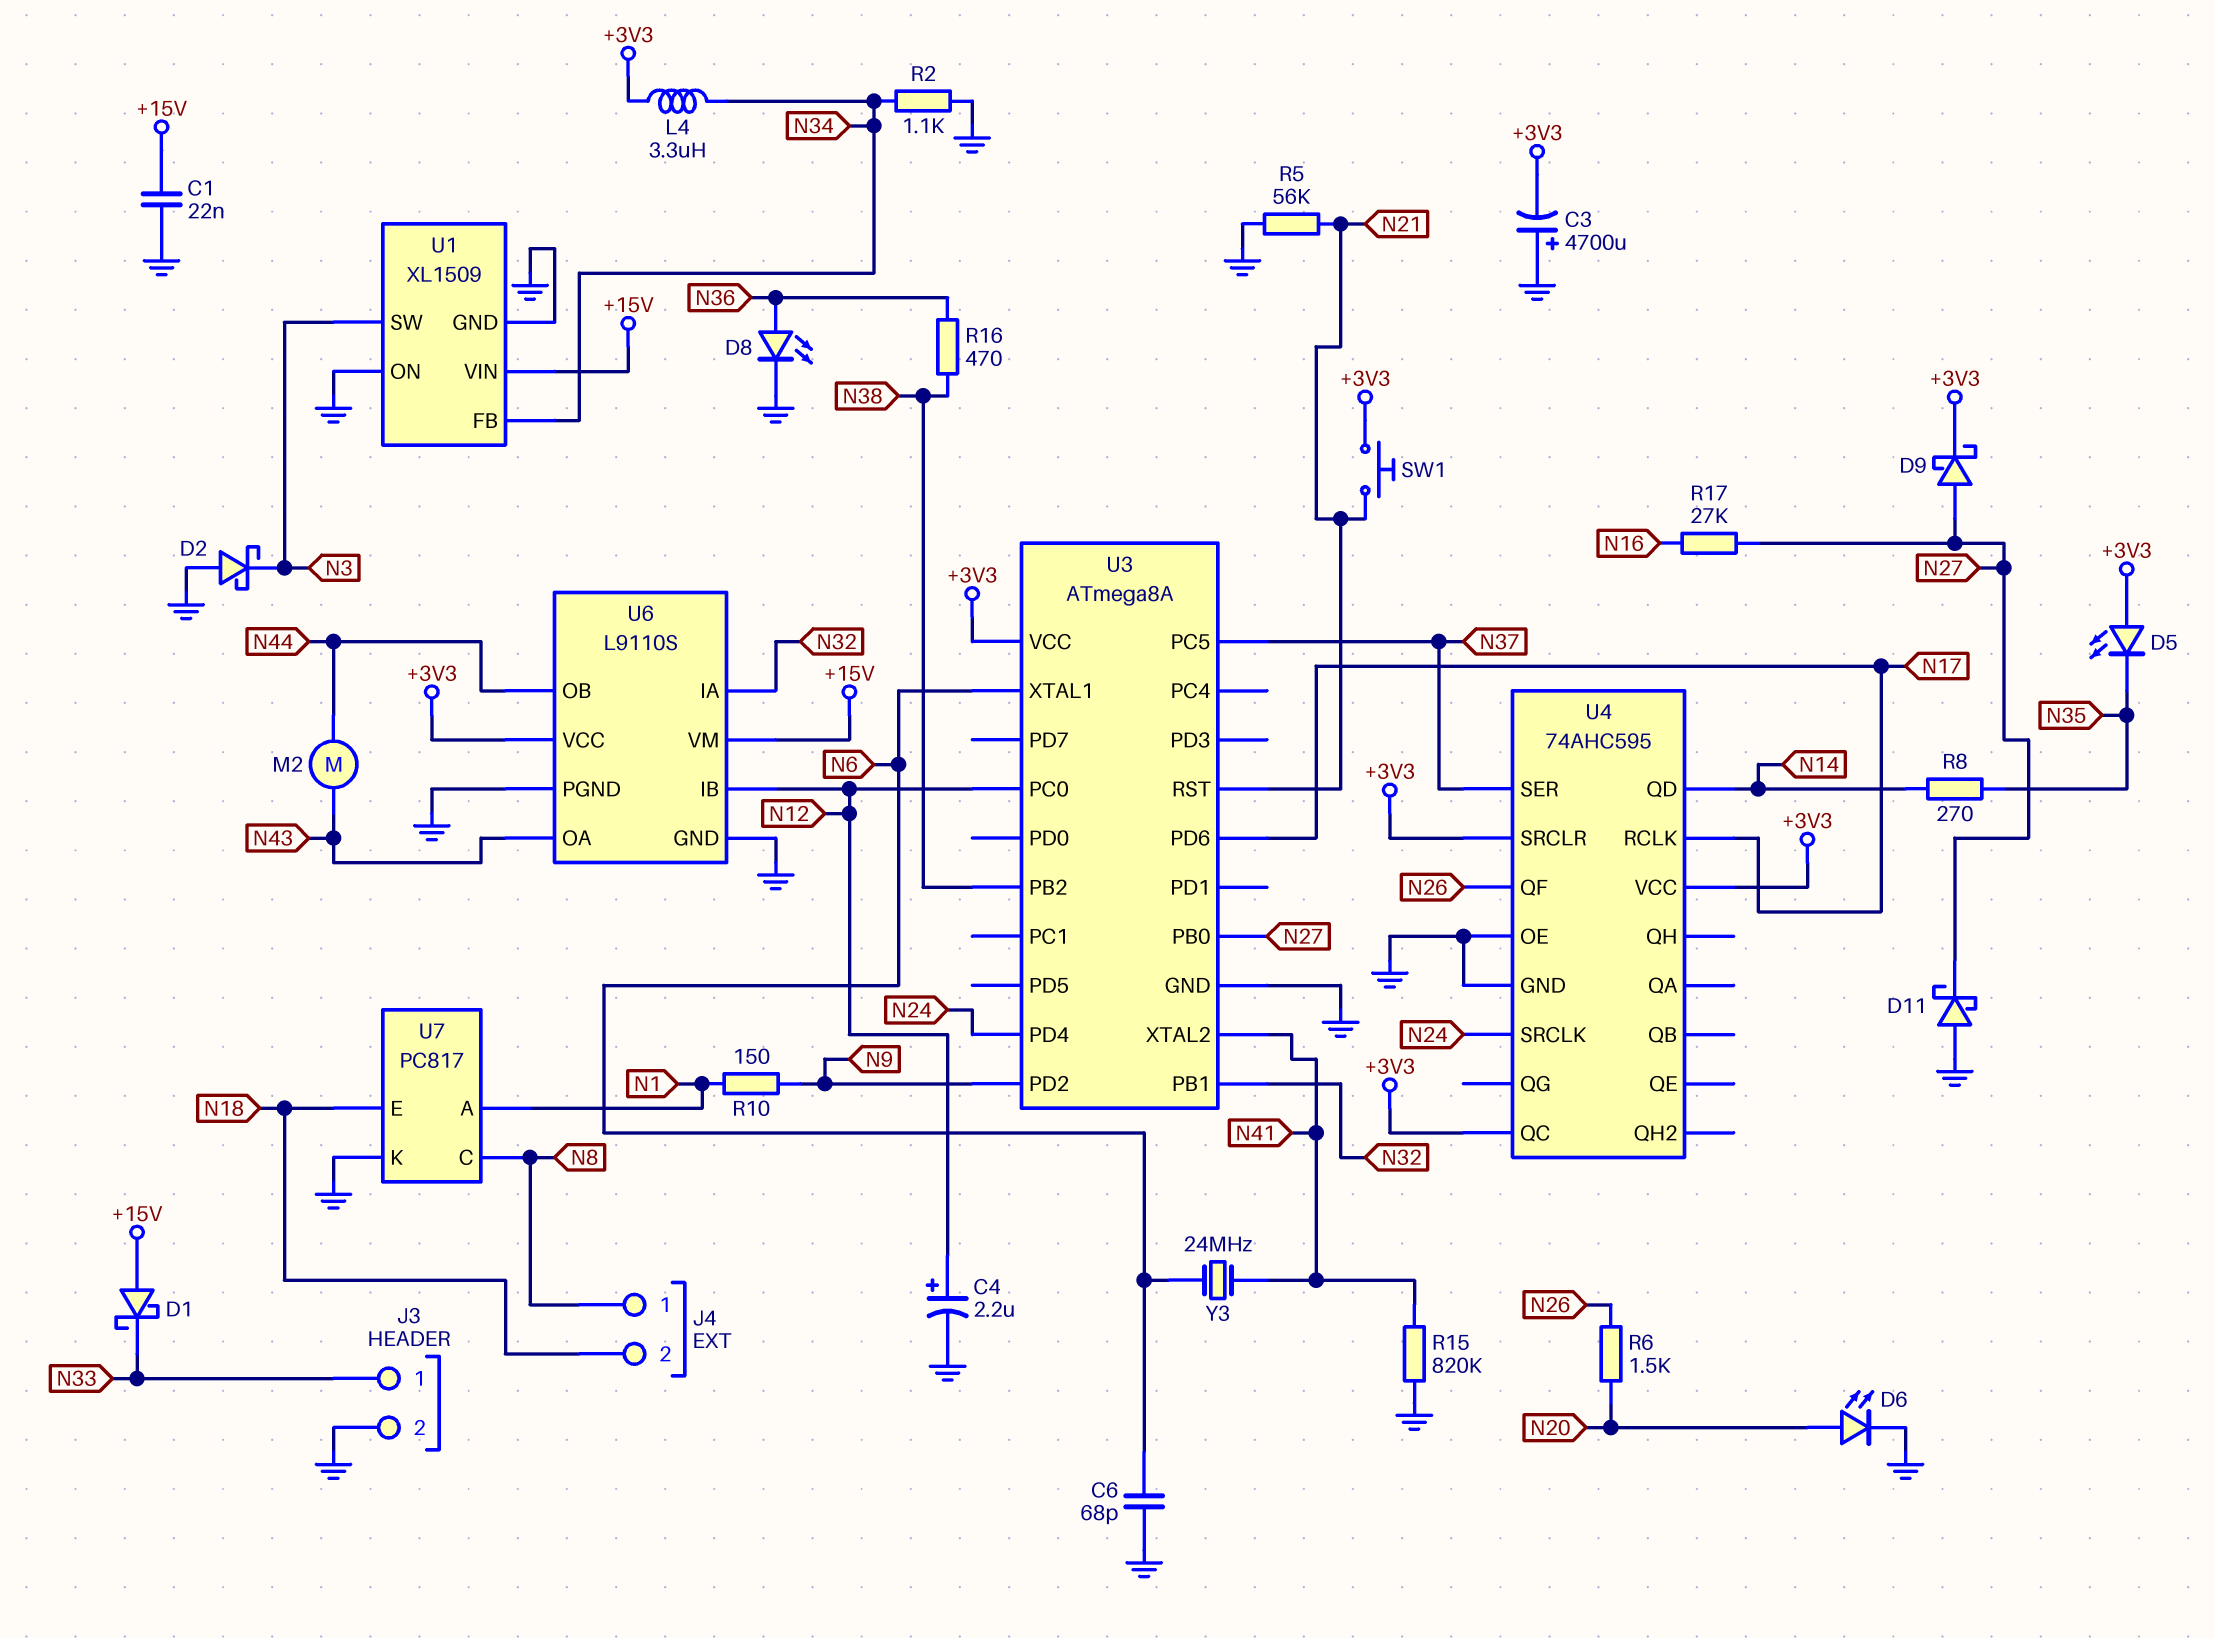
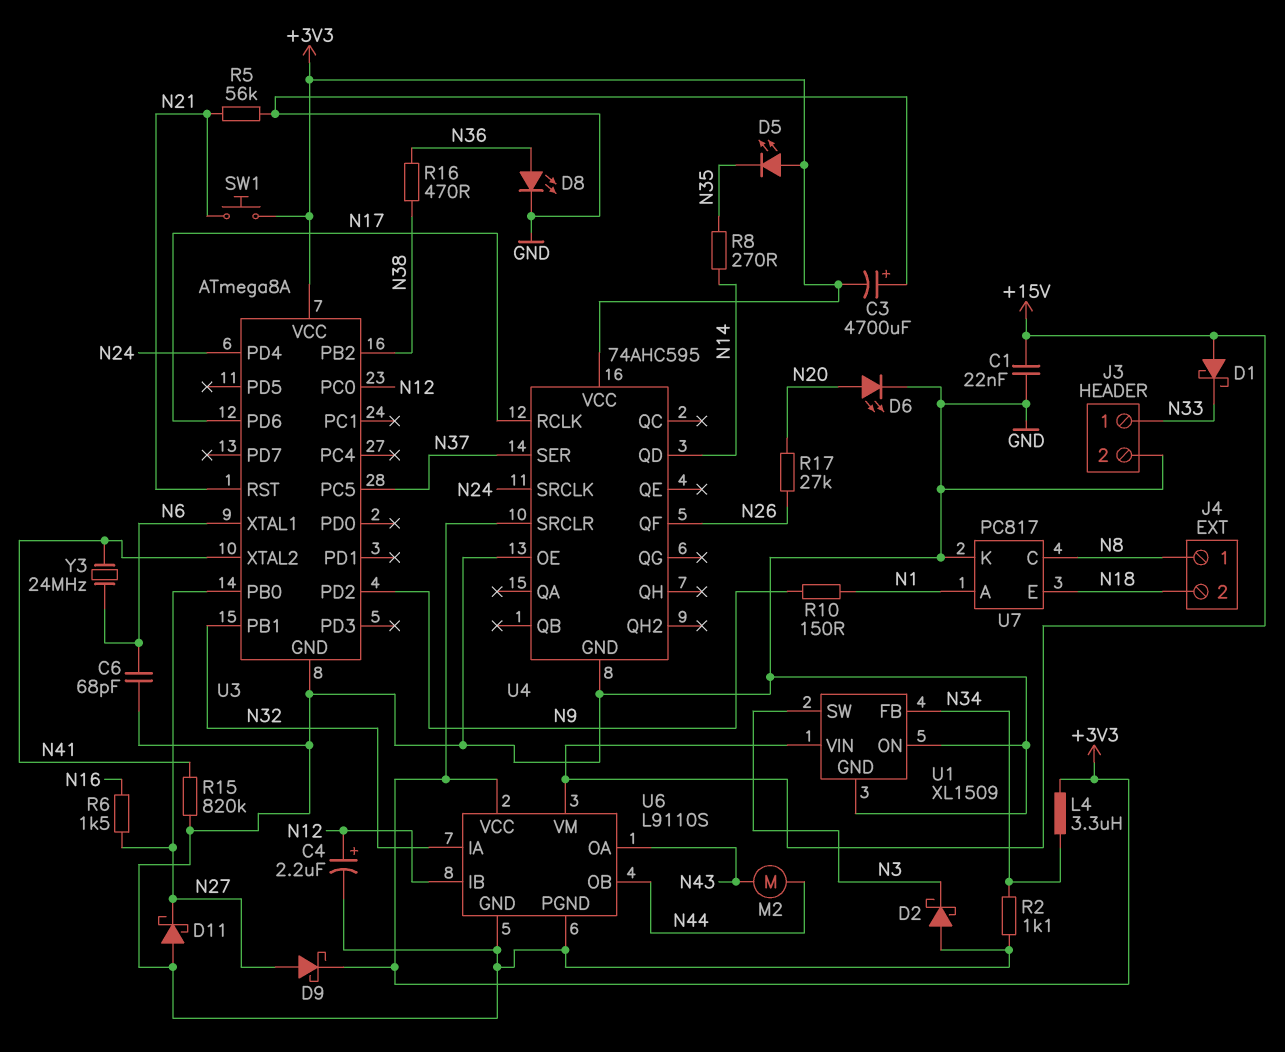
R6: 1.5k (N20, N26) -> 1.5k (N16, N27)
R17: 27k (N16, N27) -> 27k (N20, N26)
U4 pin QC: +3V3 -> none

